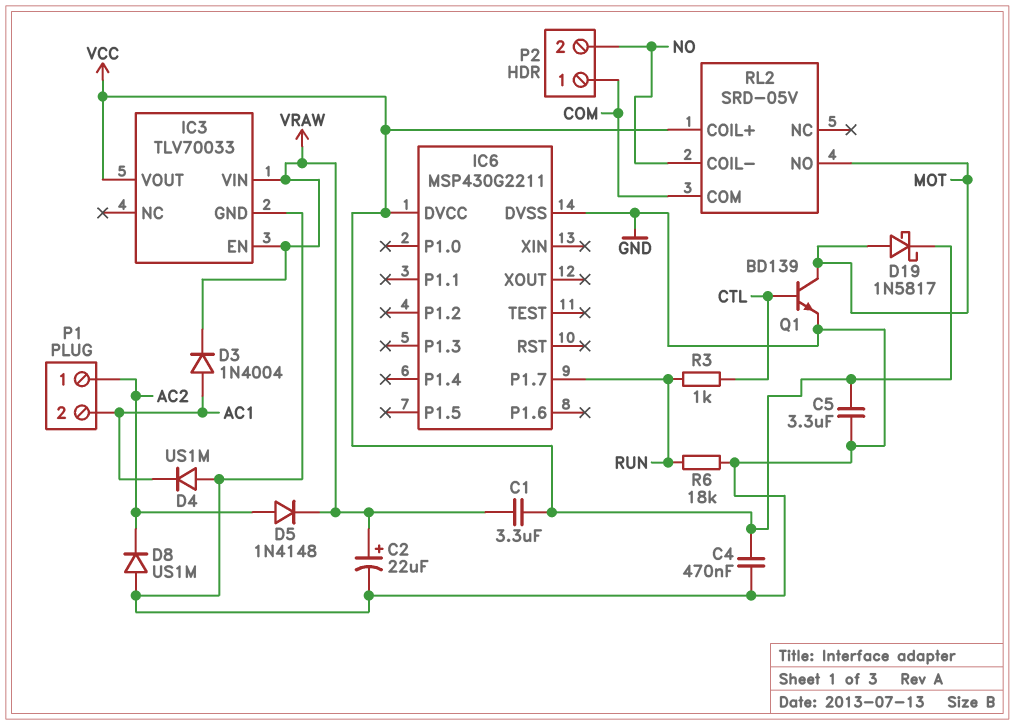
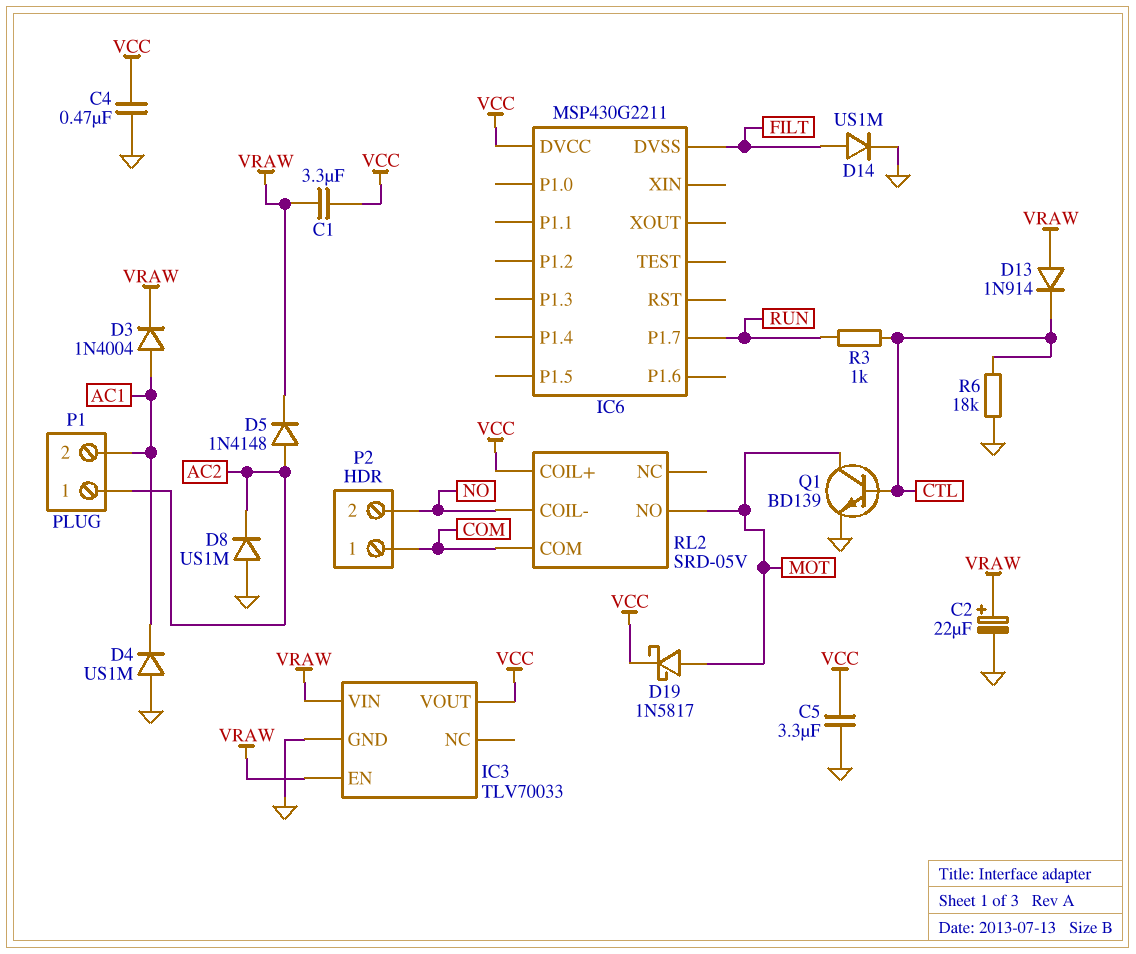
D13: none -> diode 1N914 (A VRAW, K CTL)
D14: none -> diode US1M (A FILT, K GND)
IC6 pin DVSS: GND -> FILT
R6: 18k (GND, RUN) -> 18k (CTL, GND)

